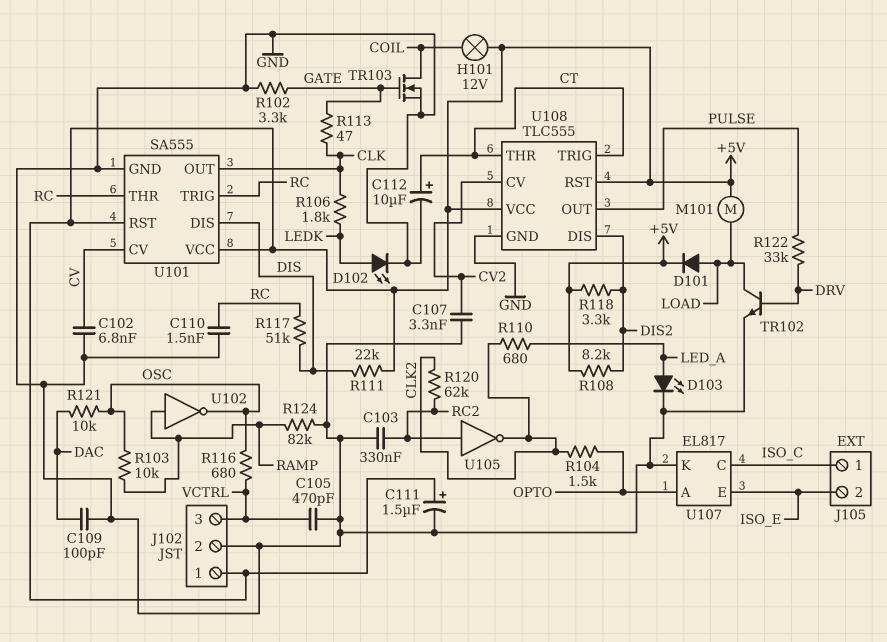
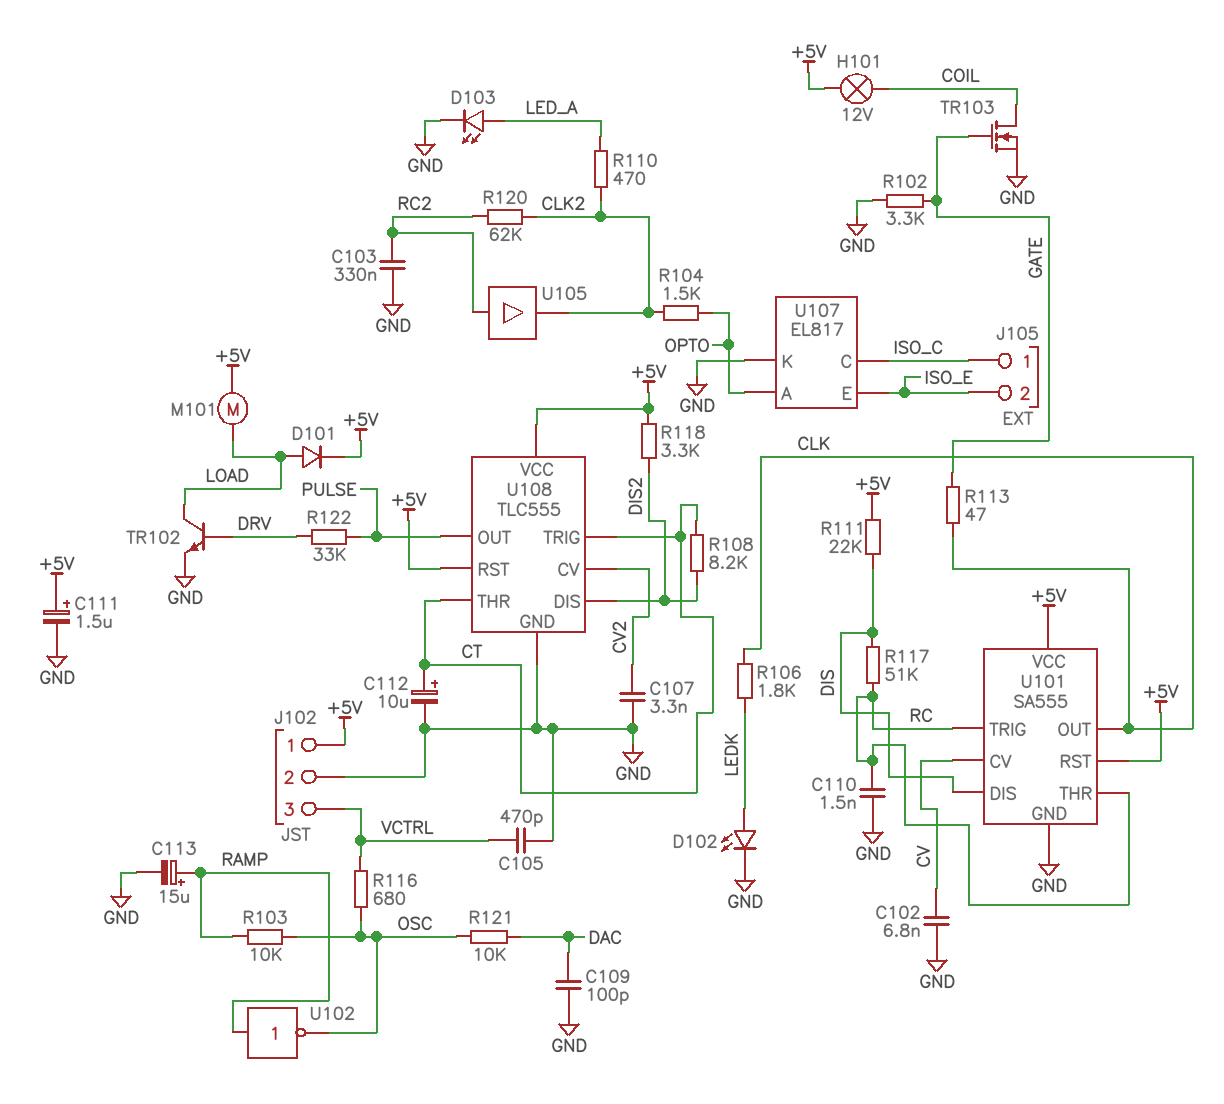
C113: none -> 15uF (plus RAMP, minus GND)
R108: 8.2k (+5V, DIS2) -> 8.2k (CT, DIS2)
R110: 680 (CLK2, LED_A) -> 470 (CLK2, LED_A)
R124: 82k (GND, RAMP) -> none
U105: NOT (in RC2, out CLK2) -> buffer (in RC2, out CLK2)

